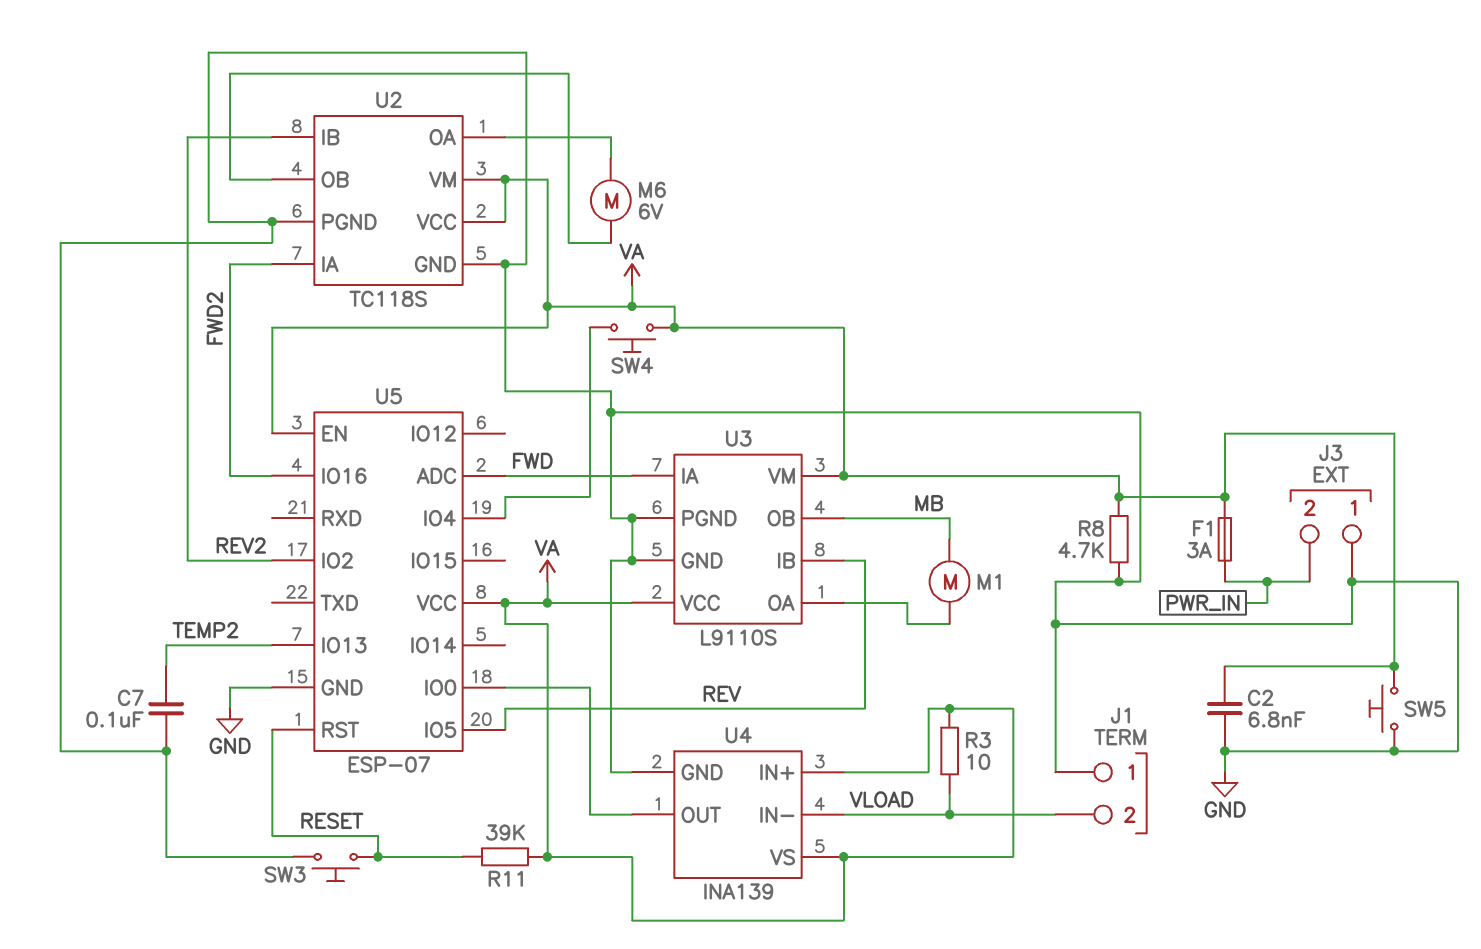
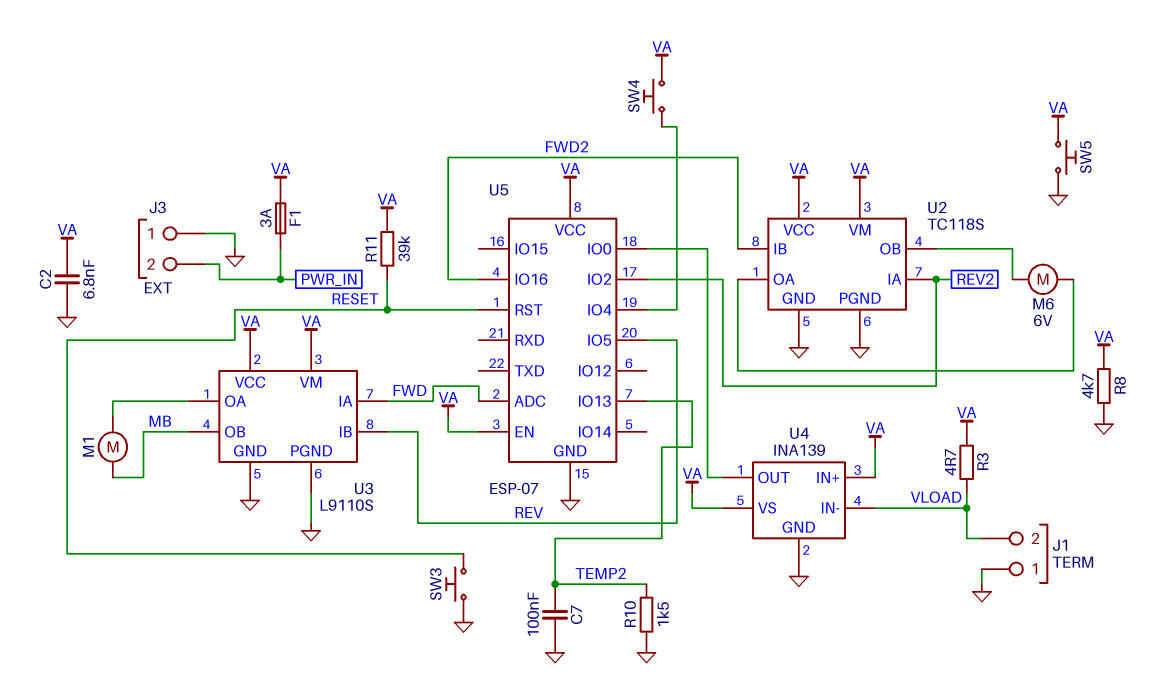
R3: 10 (VA, VLOAD) -> 4.7 (VA, VLOAD)
R10: none -> 1.5k (GND, TEMP2)
U2 pin IA: FWD2 -> REV2
U2 pin IB: REV2 -> FWD2

